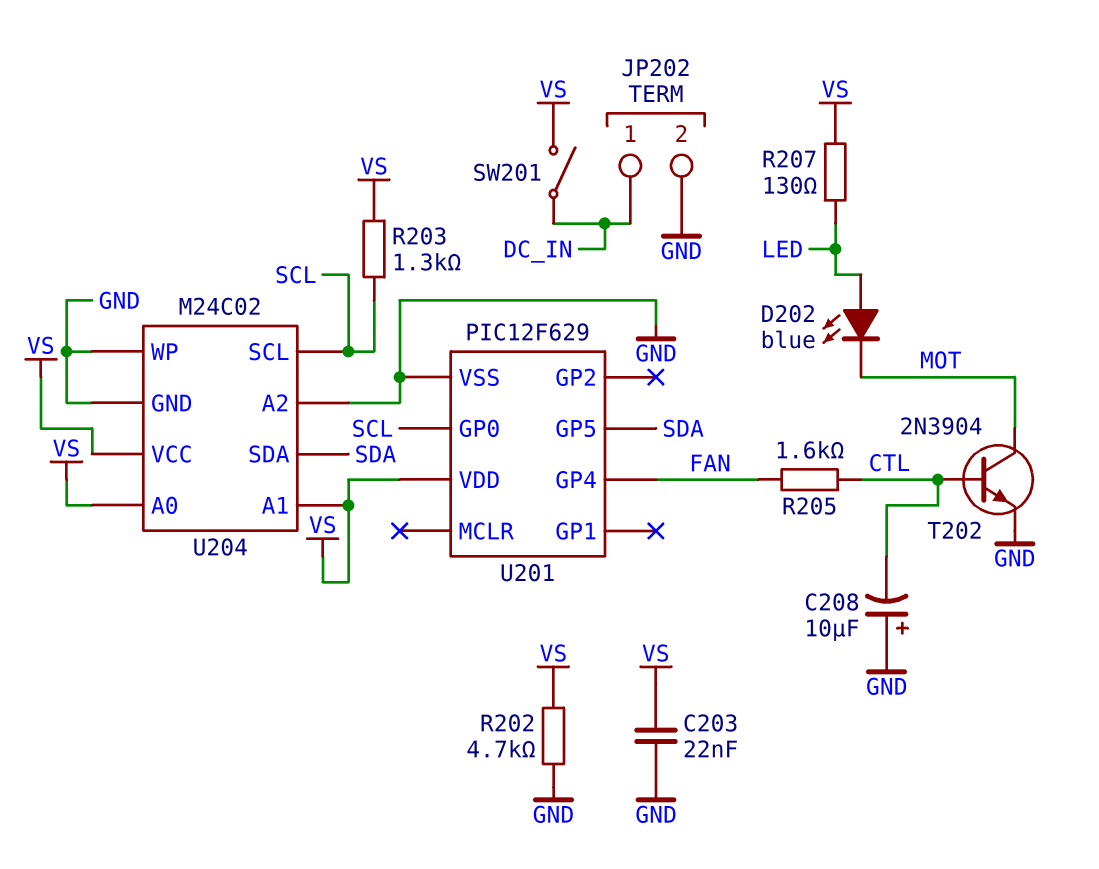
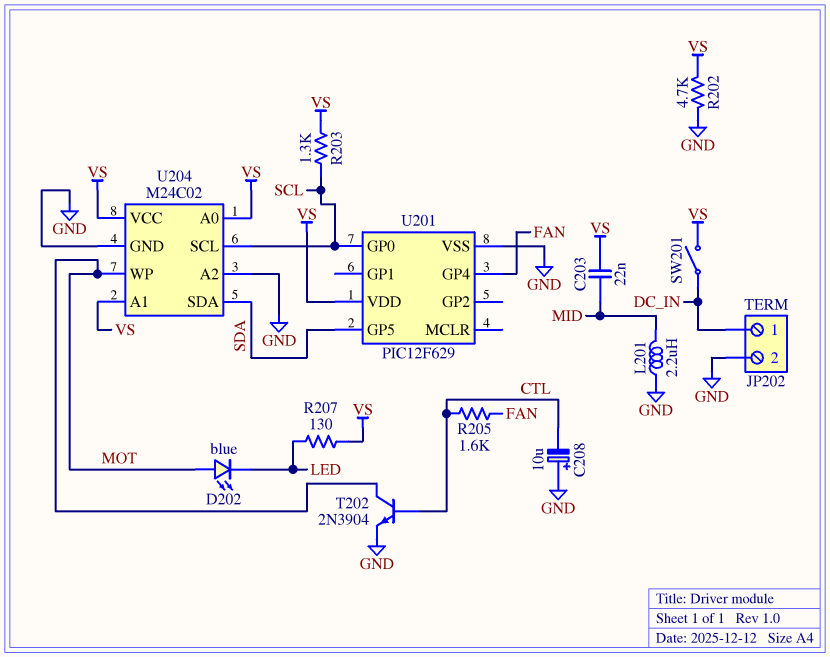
C203: 22nF (GND, VS) -> 22nF (MID, VS)
D202: LED blue (A LED, K MOT) -> LED blue (A MOT, K LED)
L201: none -> 2.2uH (GND, MID)
U204 pin WP: GND -> MOT

